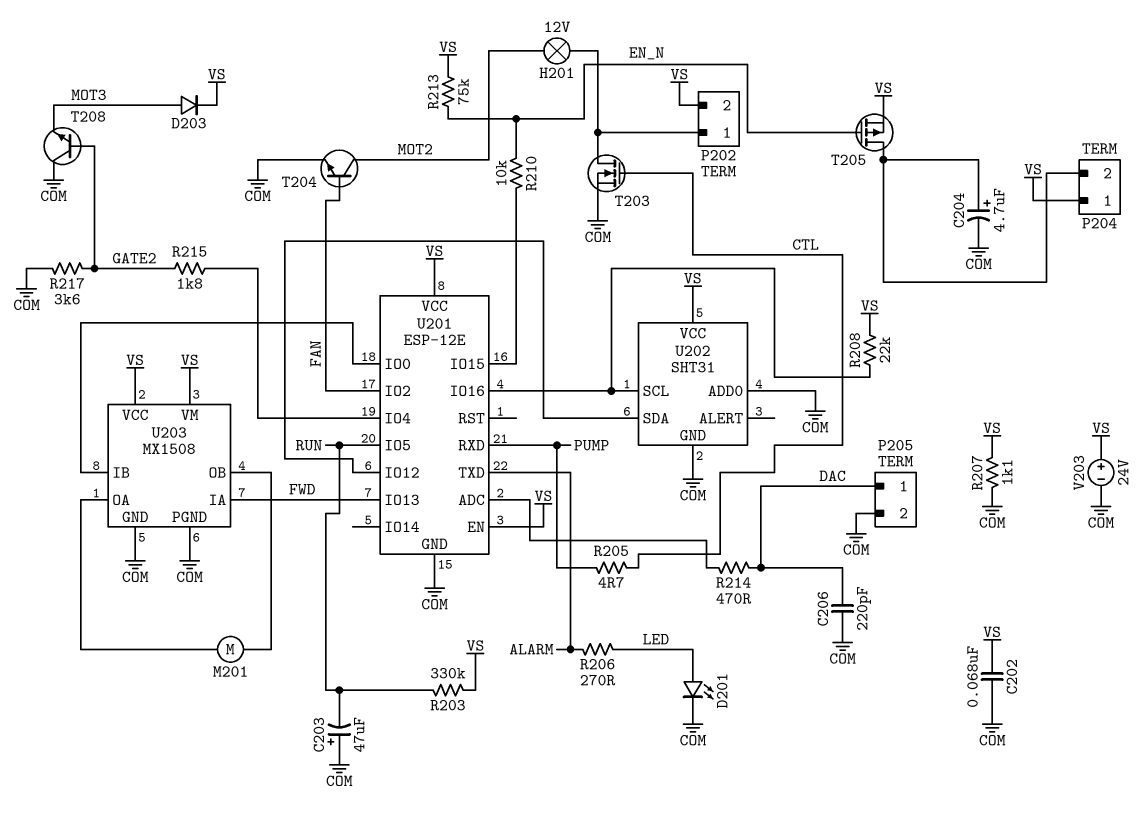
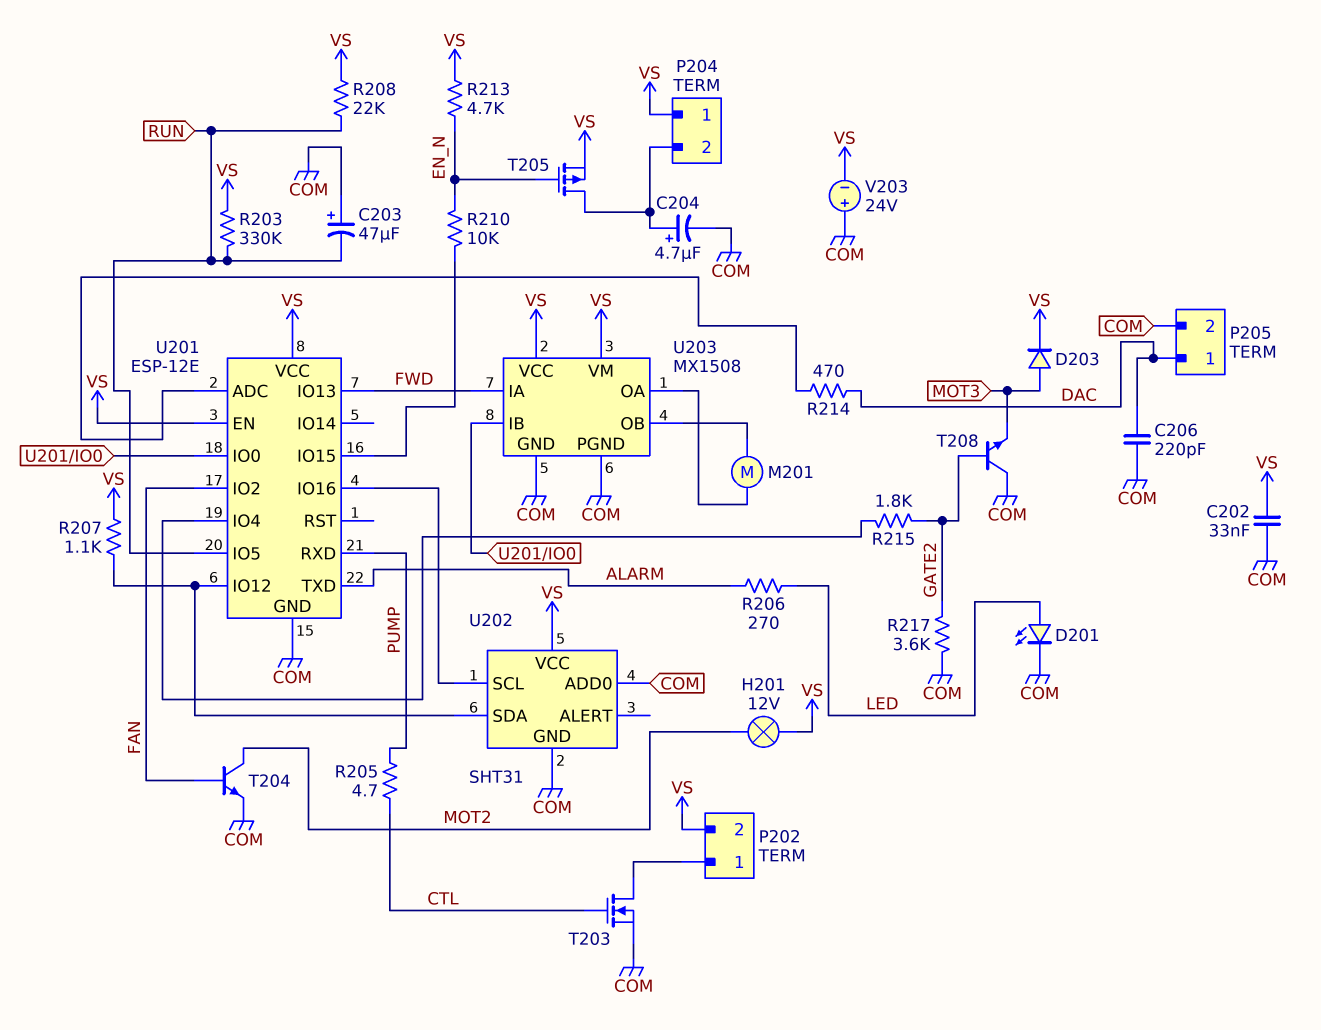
C202: 68nF (COM, VS) -> 33nF (COM, VS)
H201: lamp 12V (MOT2, P202/1) -> lamp 12V (MOT2, VS)
R207: 1.1k (COM, VS) -> 1.1k (U201/IO12, VS)
R208: 22k (U201/IO16, VS) -> 22k (RUN, VS)
R213: 75k (EN_N, VS) -> 4.7k (EN_N, VS)
V203: 24V (plus VS, minus COM) -> 24V (plus COM, minus VS)

